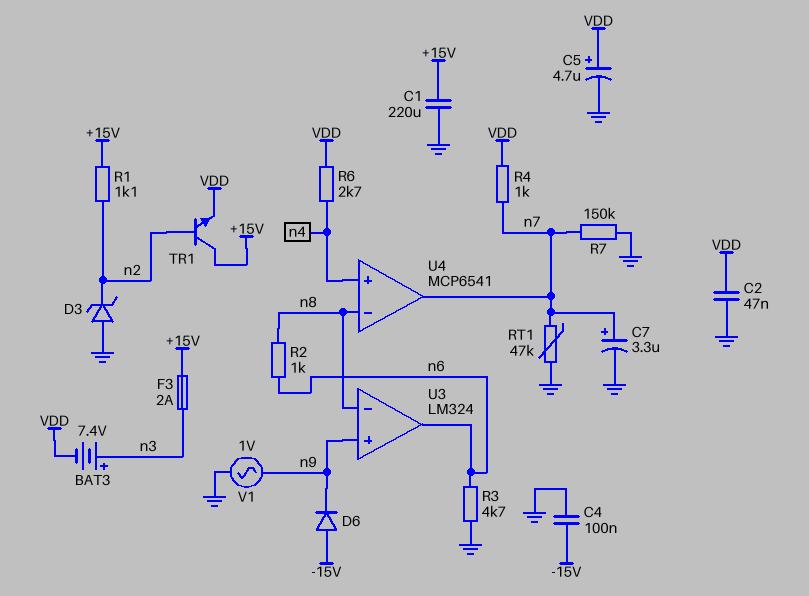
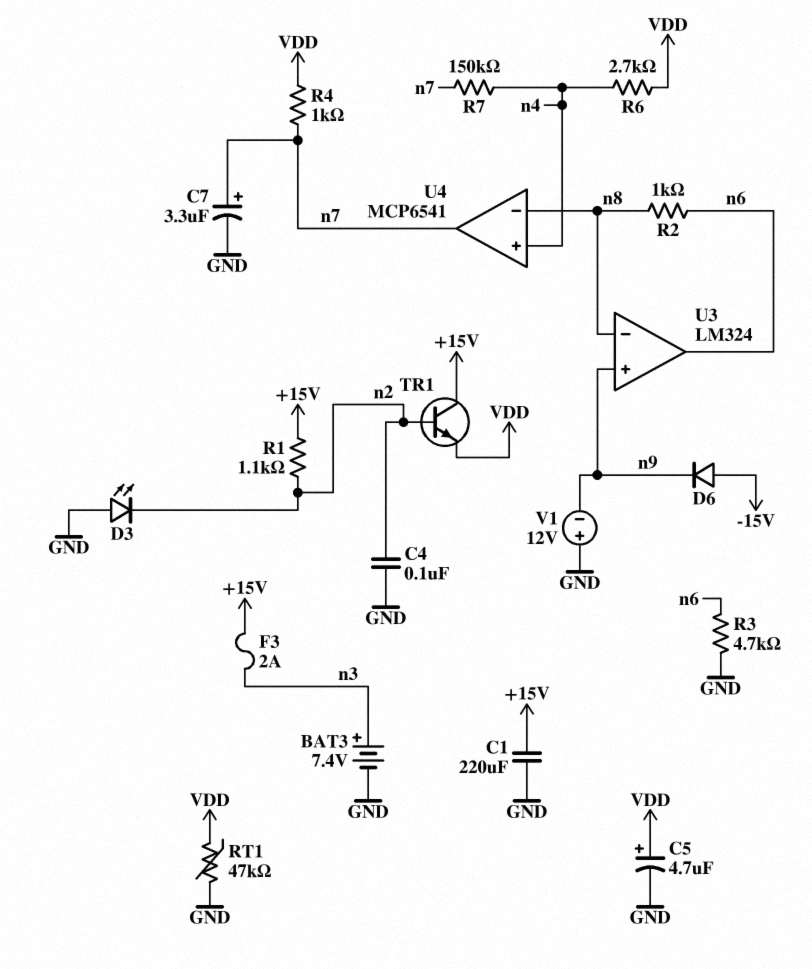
BAT3: 7.4V (plus n3, minus VDD) -> 7.4V (plus n3, minus GND)
C2: 47nF (GND, VDD) -> none
C4: 100nF (-15V, GND) -> 100nF (GND, n2)
D3: zener (A GND, K n2) -> LED (A GND, K n2)
R7: 150k (GND, n7) -> 150k (n4, n7)
RT1: 47k (GND, n7) -> 47k (GND, VDD)
V1: AC 1V (GND, n9) -> 12V (plus GND, minus n9)

